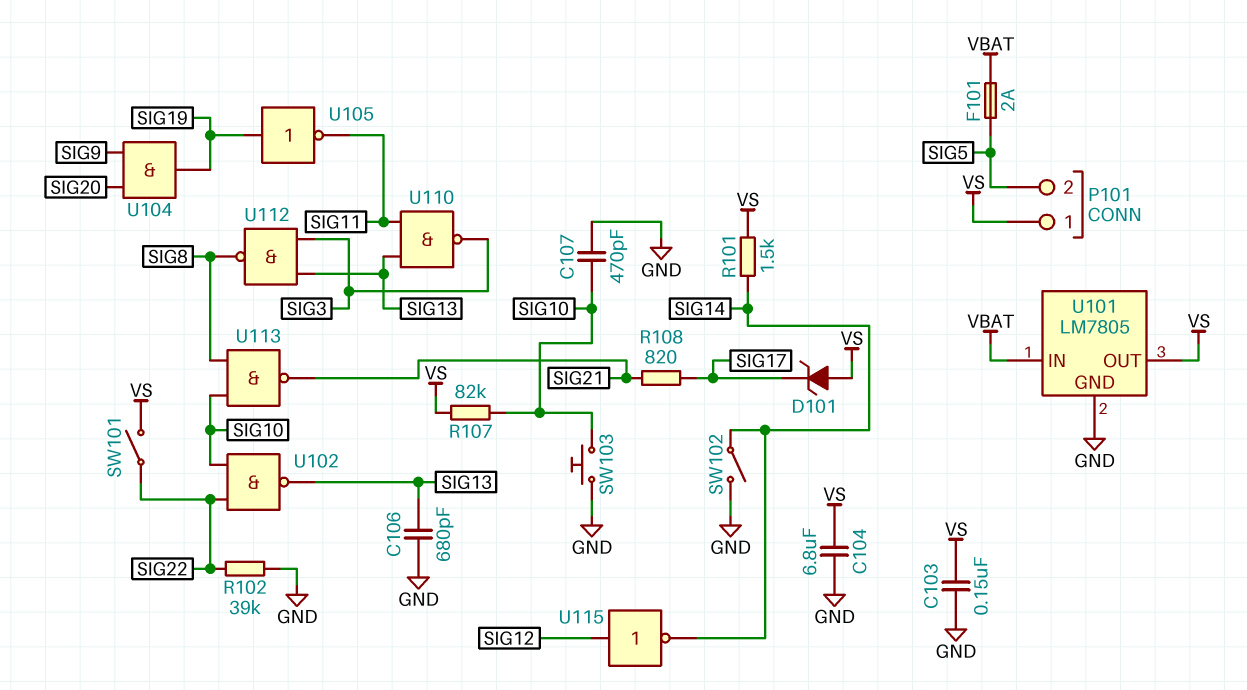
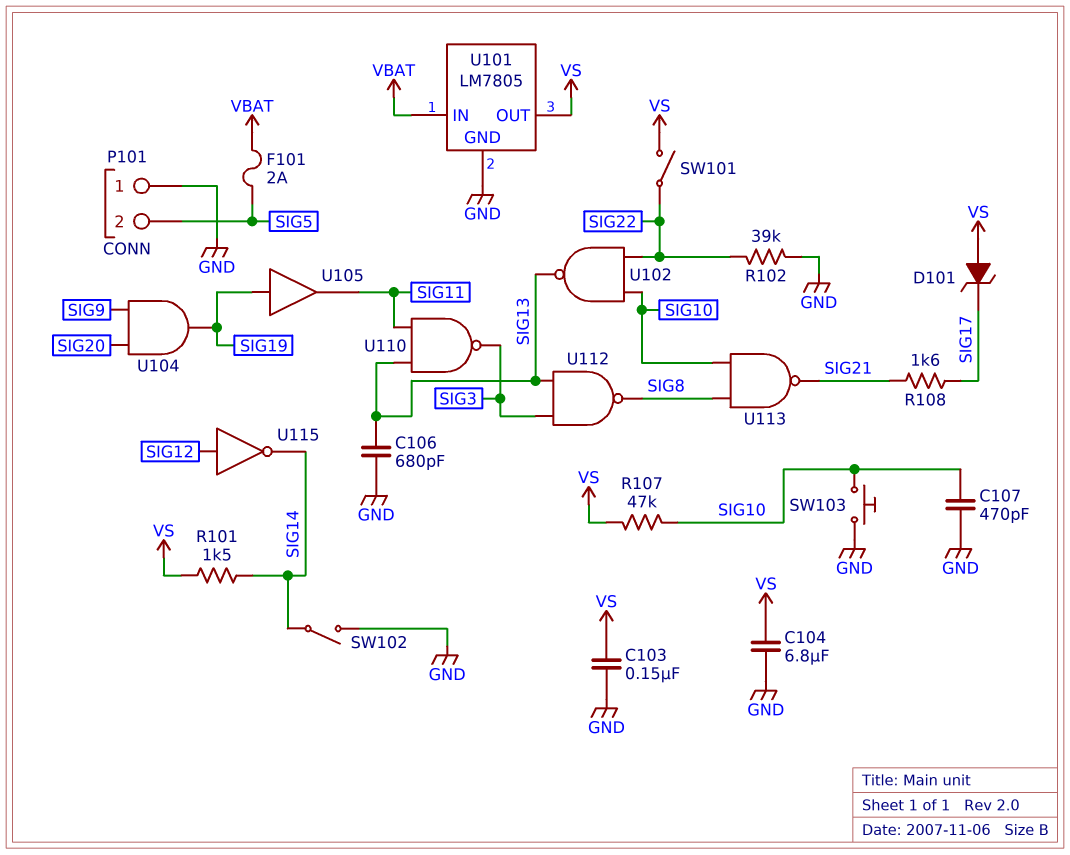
P101 pin 1: VS -> GND
R107: 82k (SIG10, VS) -> 47k (SIG10, VS)
R108: 820 (SIG17, SIG21) -> 1.6k (SIG17, SIG21)
U105: NOT (in SIG19, out SIG11) -> buffer (in SIG19, out SIG11)

